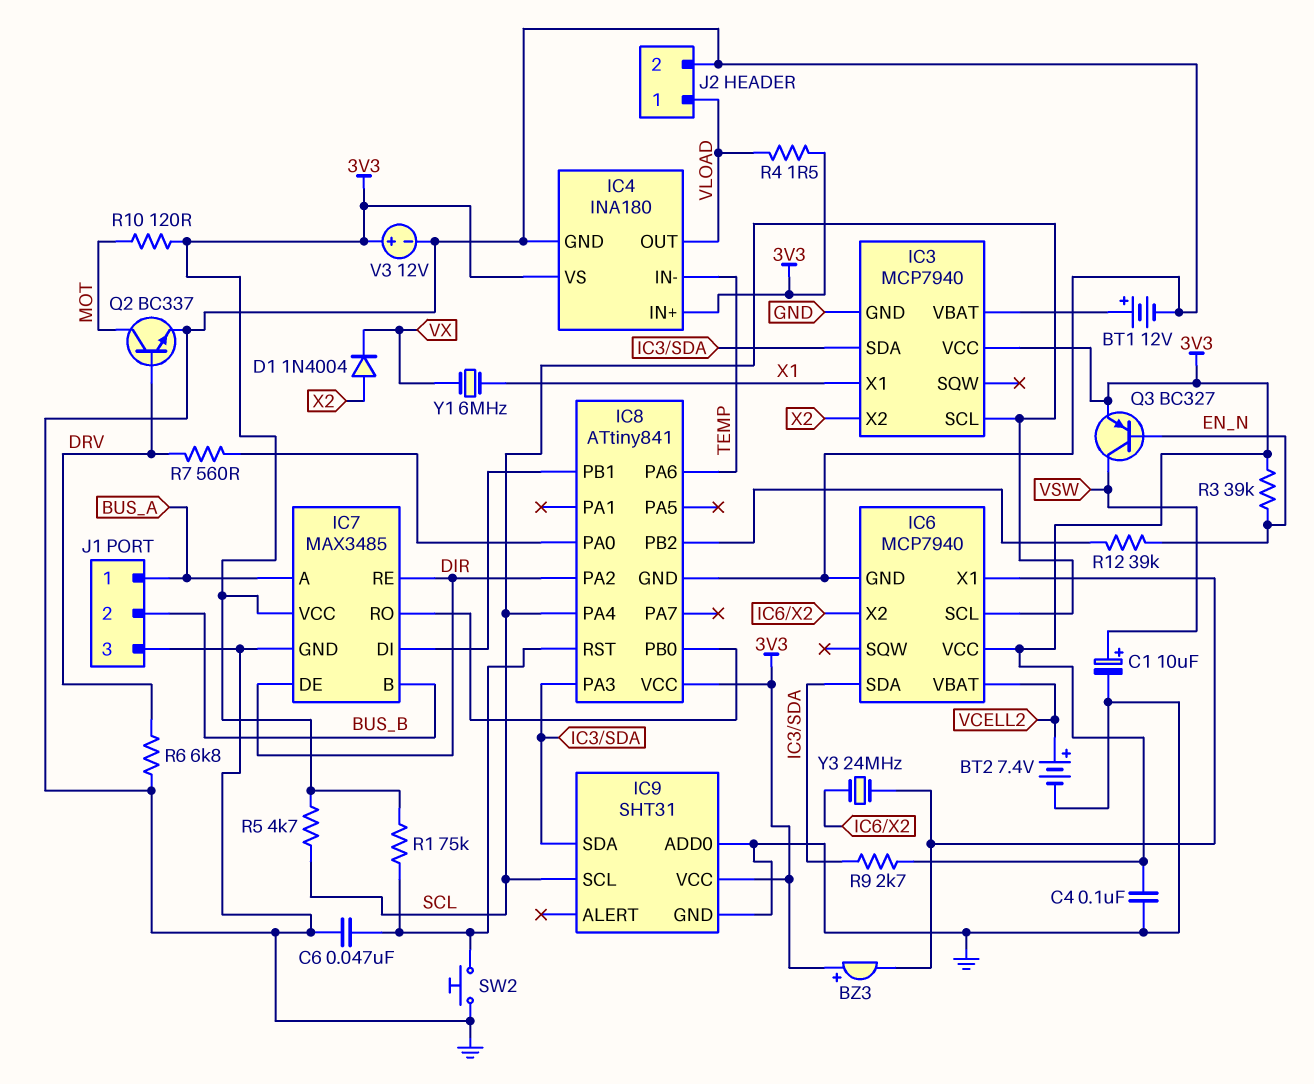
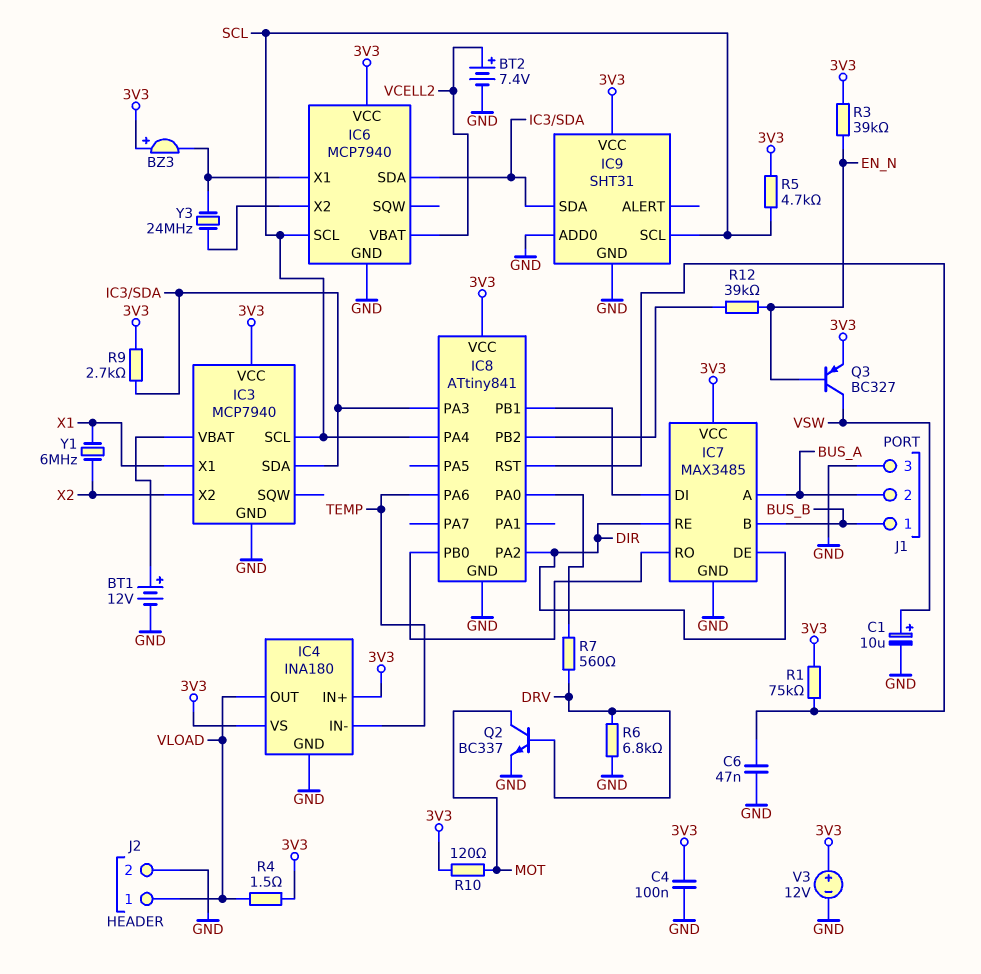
D1: diode 1N4004 (A X2, K VX) -> none
J1 pin 1: BUS_A -> BUS_B
J1 pin 2: BUS_B -> BUS_A
SW2: button (GND, IC8/RST) -> none
Y1: 6MHz (VX, X1) -> 6MHz (X1, X2)

